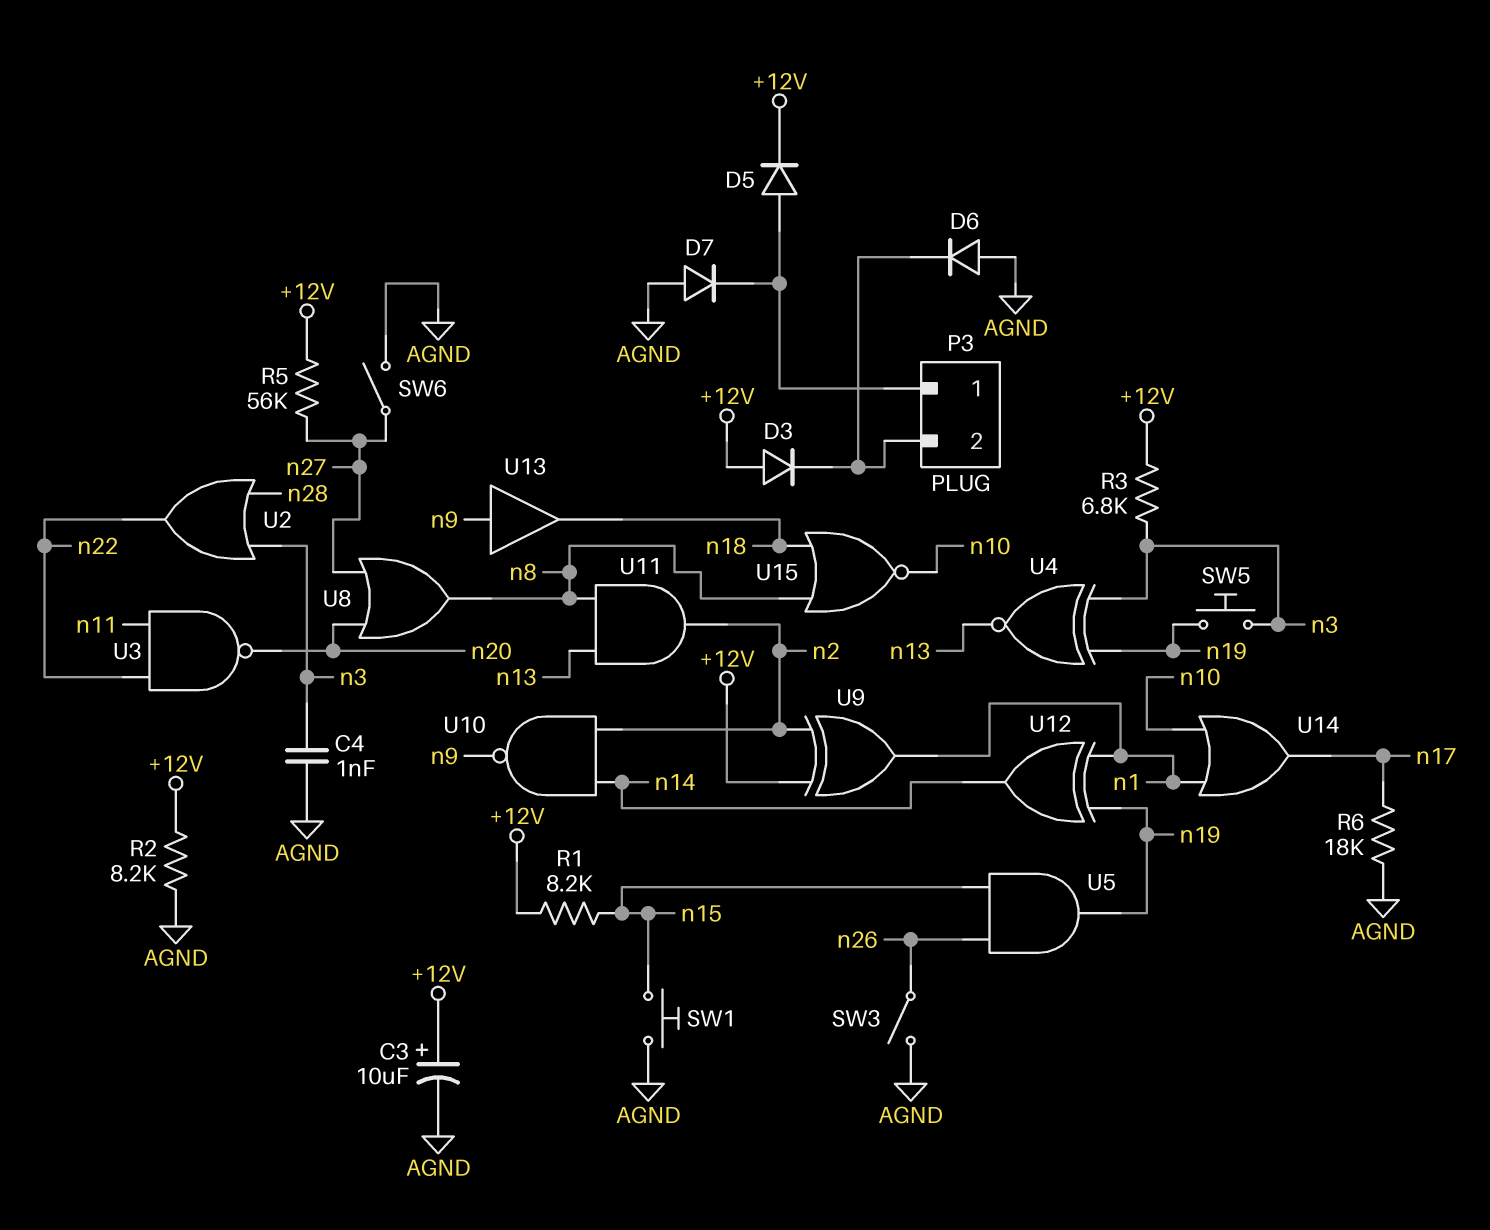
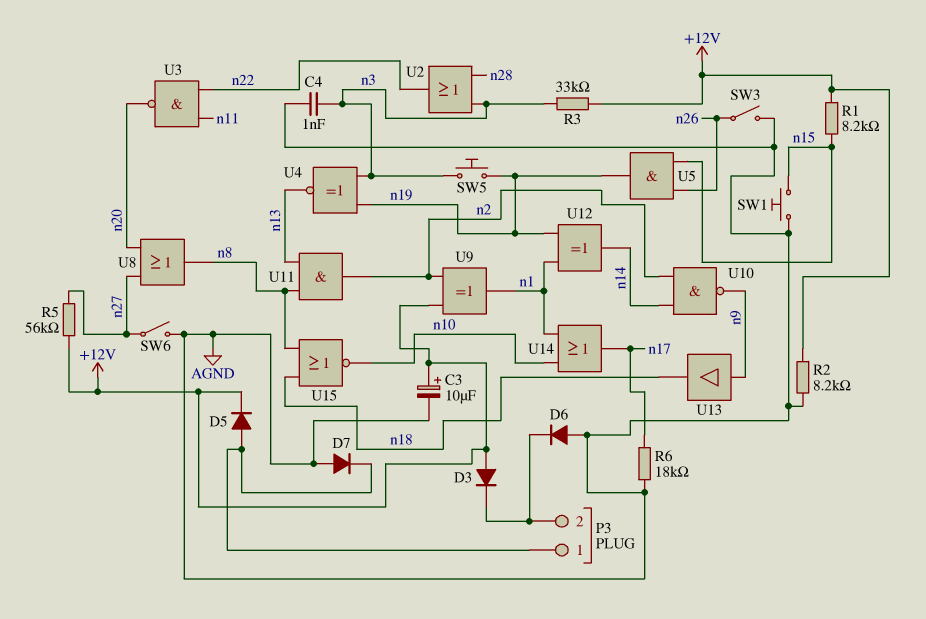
R3: 6.8k (+12V, n3) -> 33k (+12V, n3)

